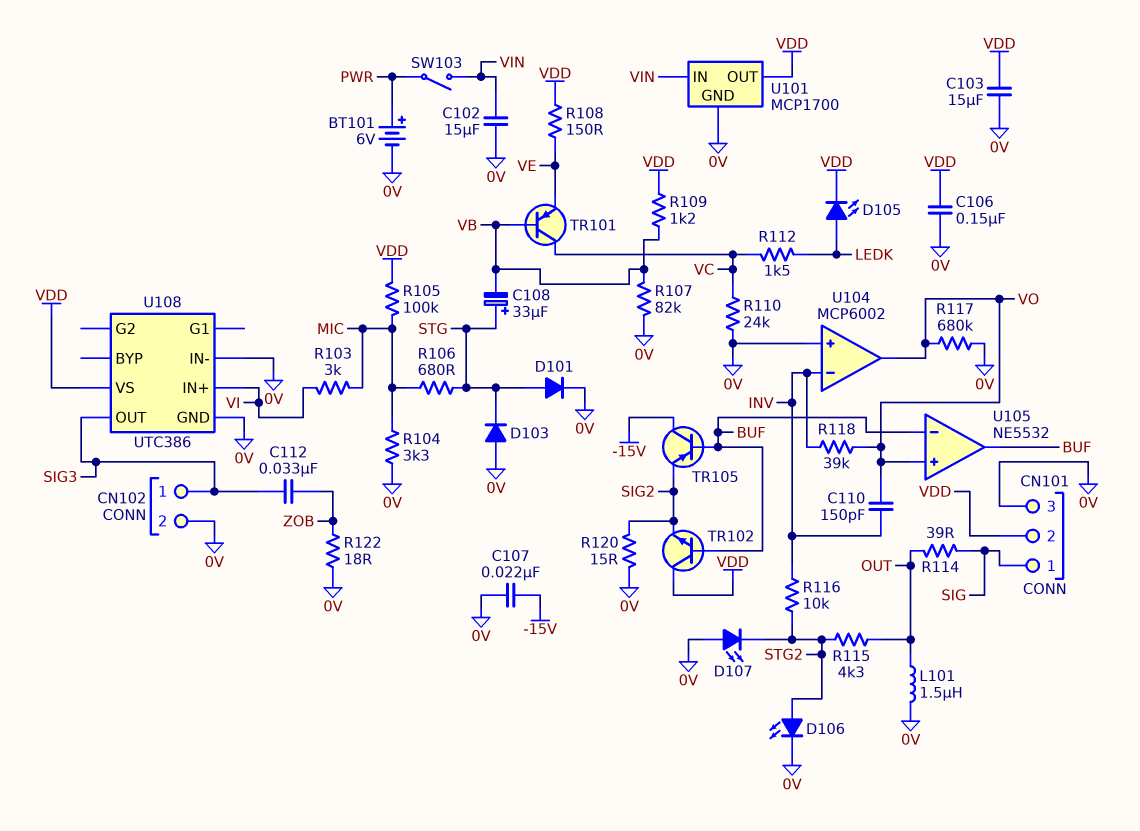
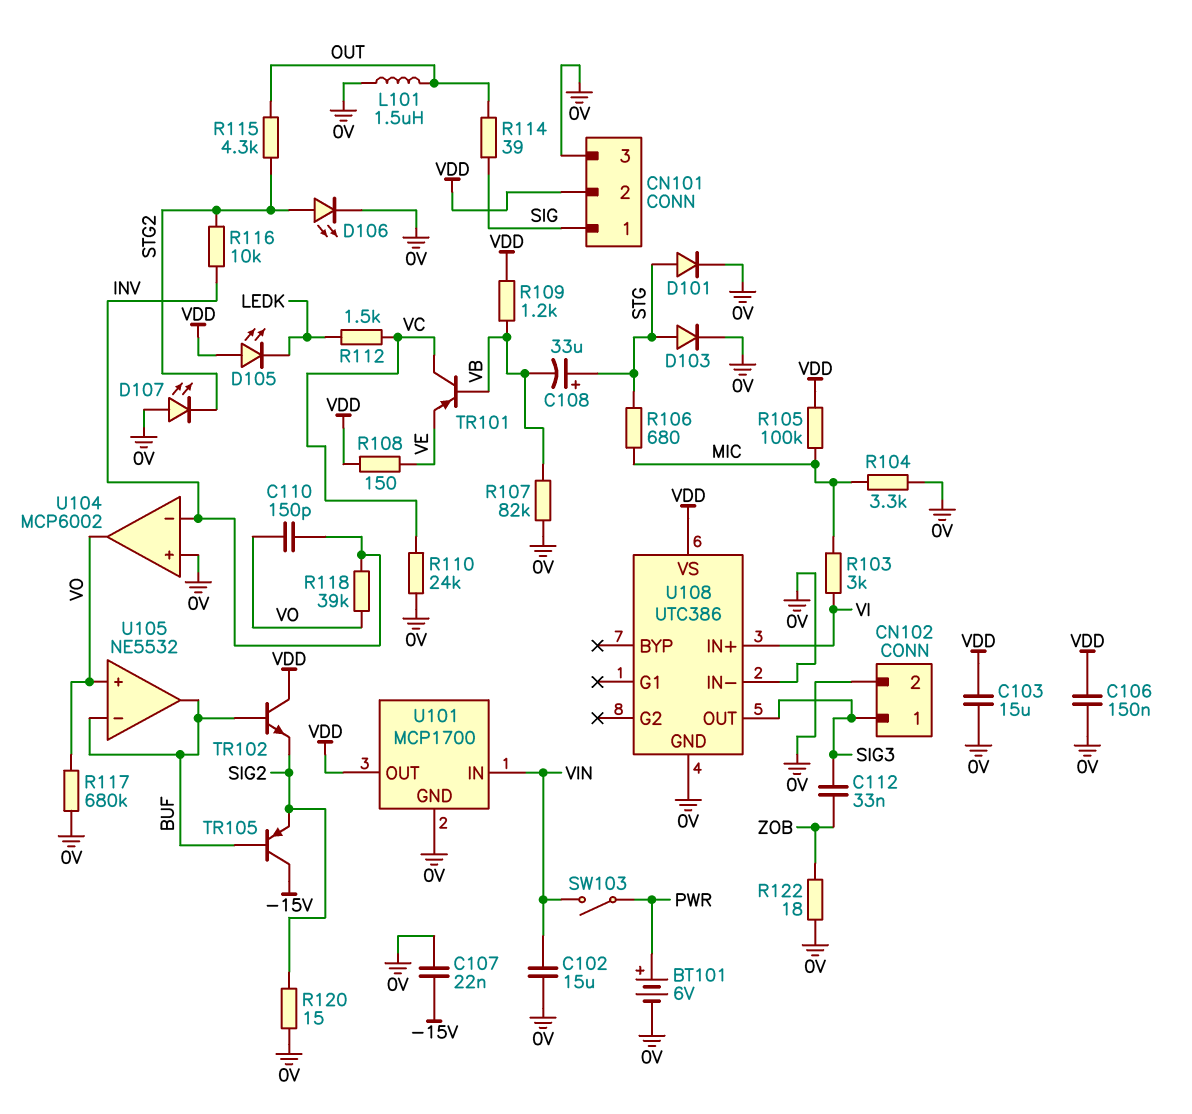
D103: diode (A 0V, K STG) -> diode (A STG, K 0V)
D105: LED (A LEDK, K VDD) -> LED (A VDD, K LEDK)

